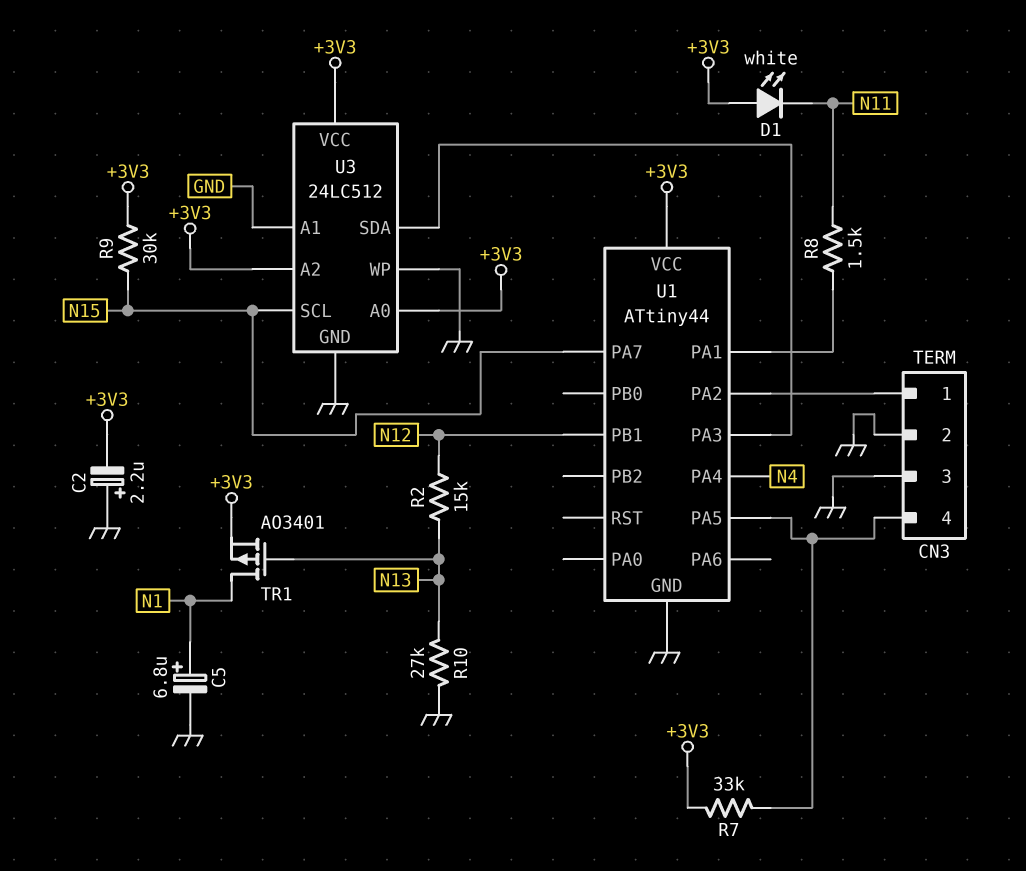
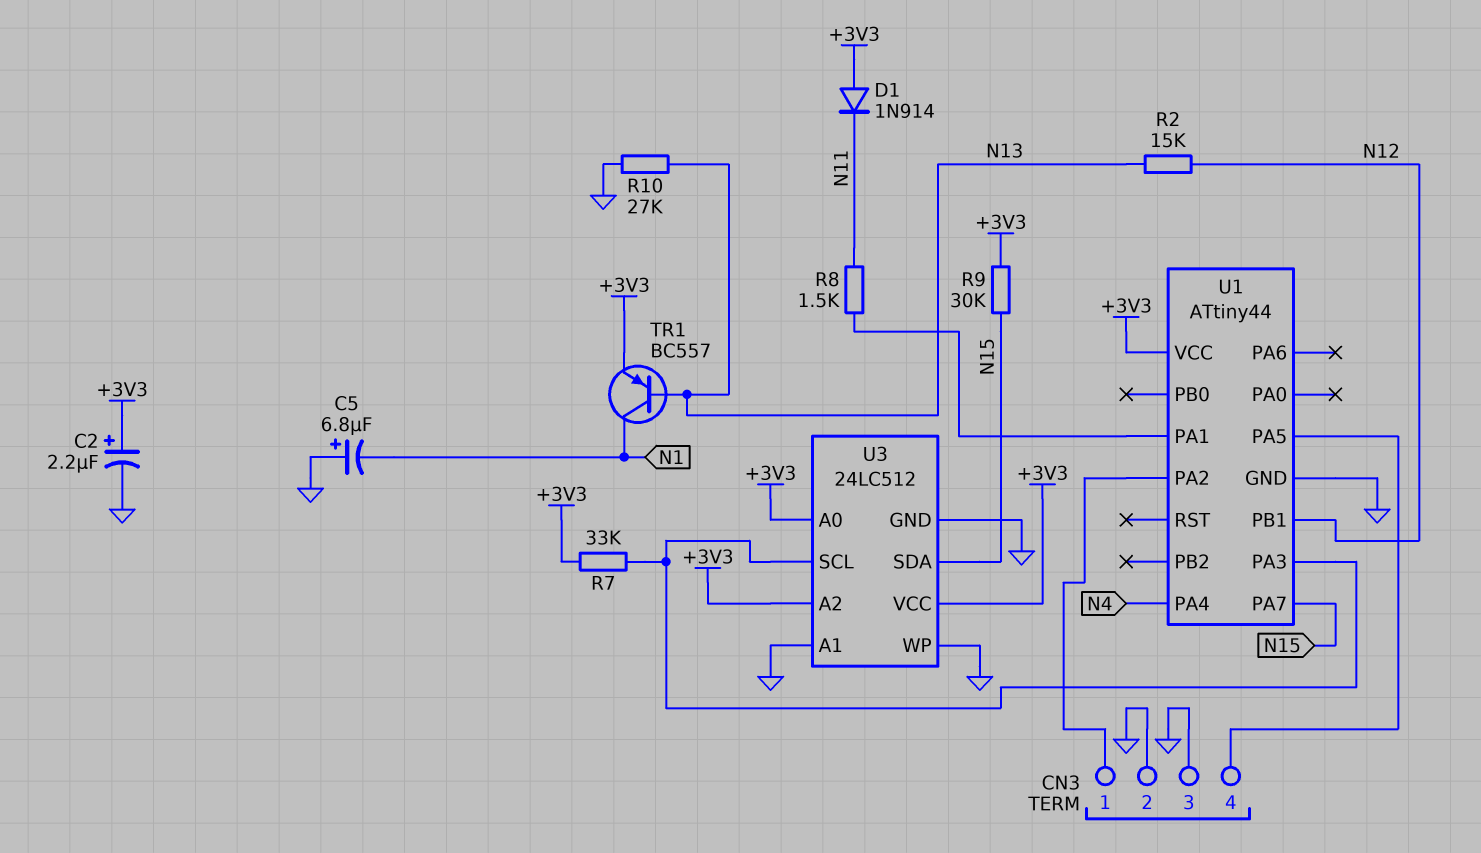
C2: 2.2uF (plus GND, minus +3V3) -> 2.2uF (plus +3V3, minus GND)
C5: 6.8uF (plus N1, minus GND) -> 6.8uF (plus GND, minus N1)
D1: LED white (A +3V3, K N11) -> diode 1N914 (A +3V3, K N11)
R7: 33k (+3V3, CN3/4) -> 33k (+3V3, U1/PA3)
TR1: PMOS AO3401 (G N13, D N1, S +3V3) -> PNP BC557 (B N13, C N1, E +3V3)
U3 pin SCL: N15 -> U1/PA3
U3 pin SDA: U1/PA3 -> N15

